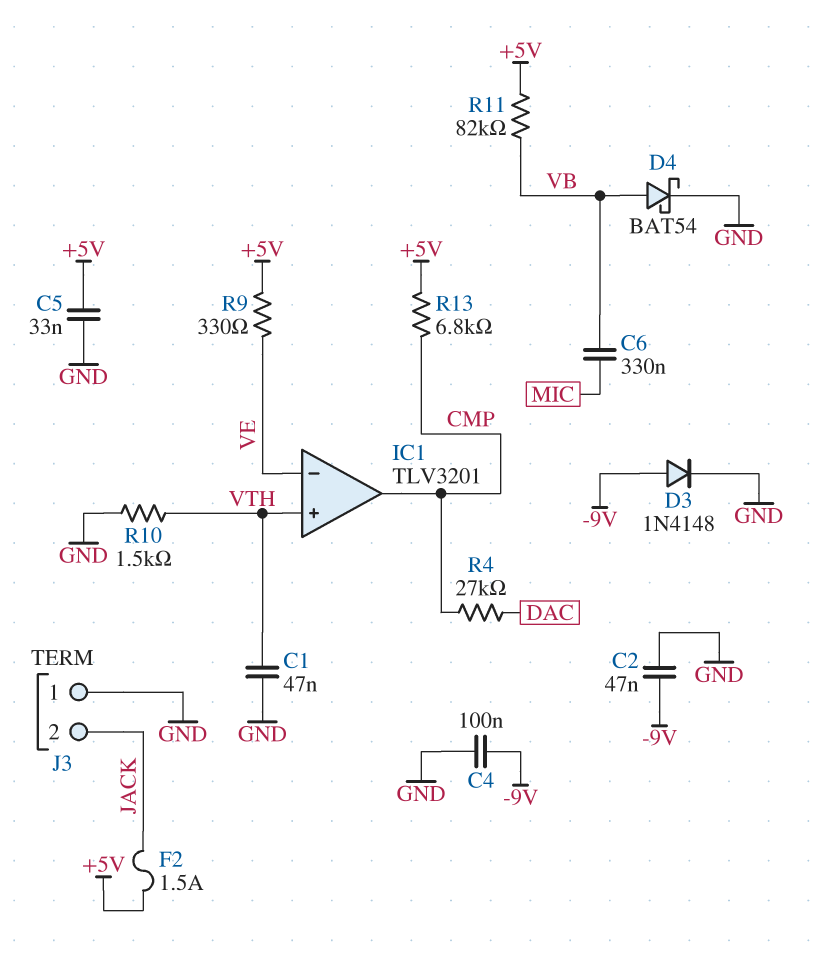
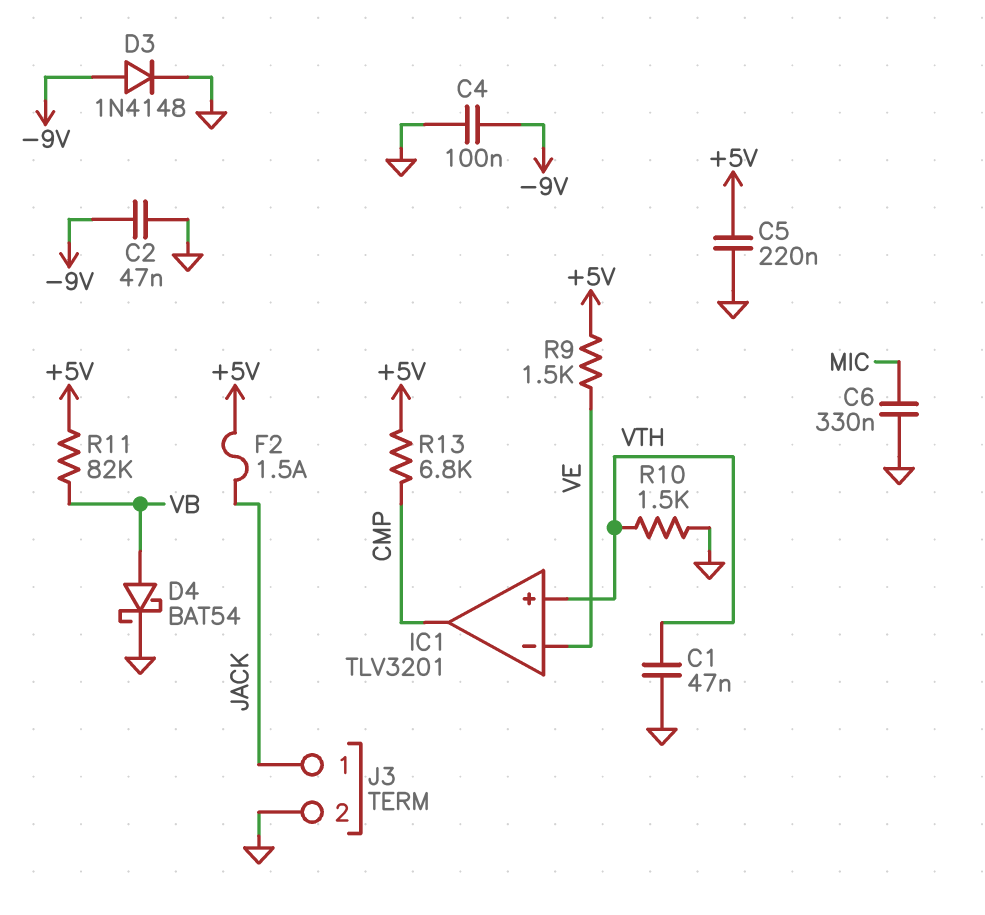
C5: 33nF (+5V, GND) -> 220nF (+5V, GND)
C6: 330nF (MIC, VB) -> 330nF (GND, MIC)
J3 pin 1: GND -> JACK
J3 pin 2: JACK -> GND
R4: 27k (CMP, DAC) -> none
R9: 330 (+5V, VE) -> 1.5k (+5V, VE)

